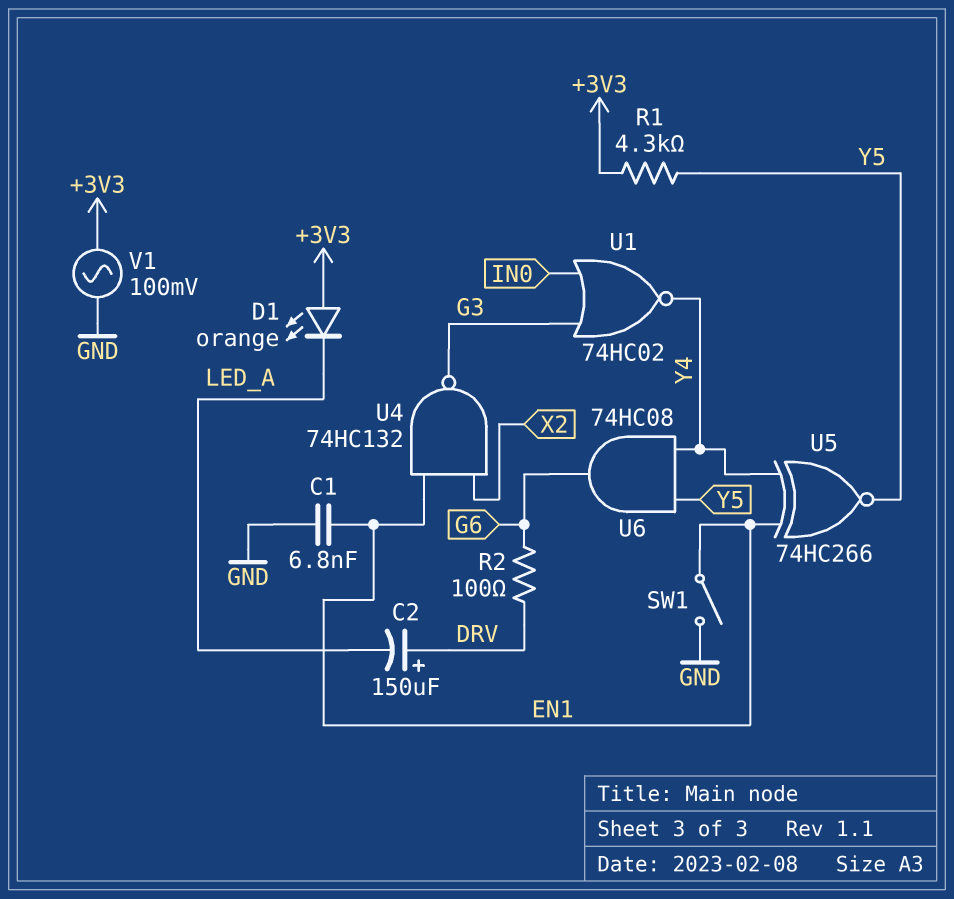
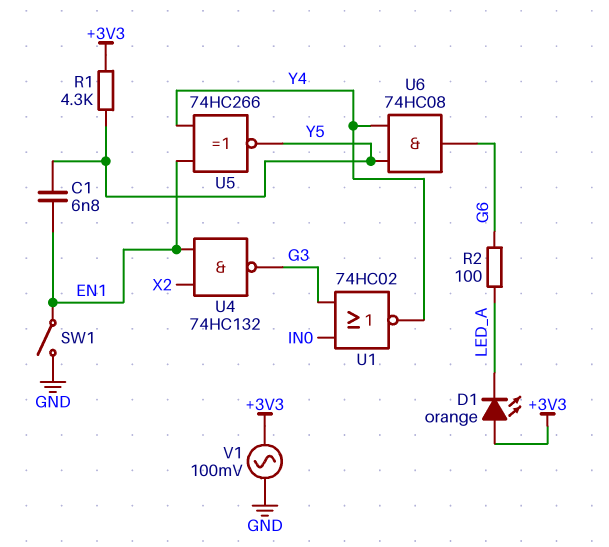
C1: 6.8nF (EN1, GND) -> 6.8nF (EN1, Y5)
C2: 150uF (plus DRV, minus LED_A) -> none
R2: 100 (DRV, G6) -> 100 (G6, LED_A)

